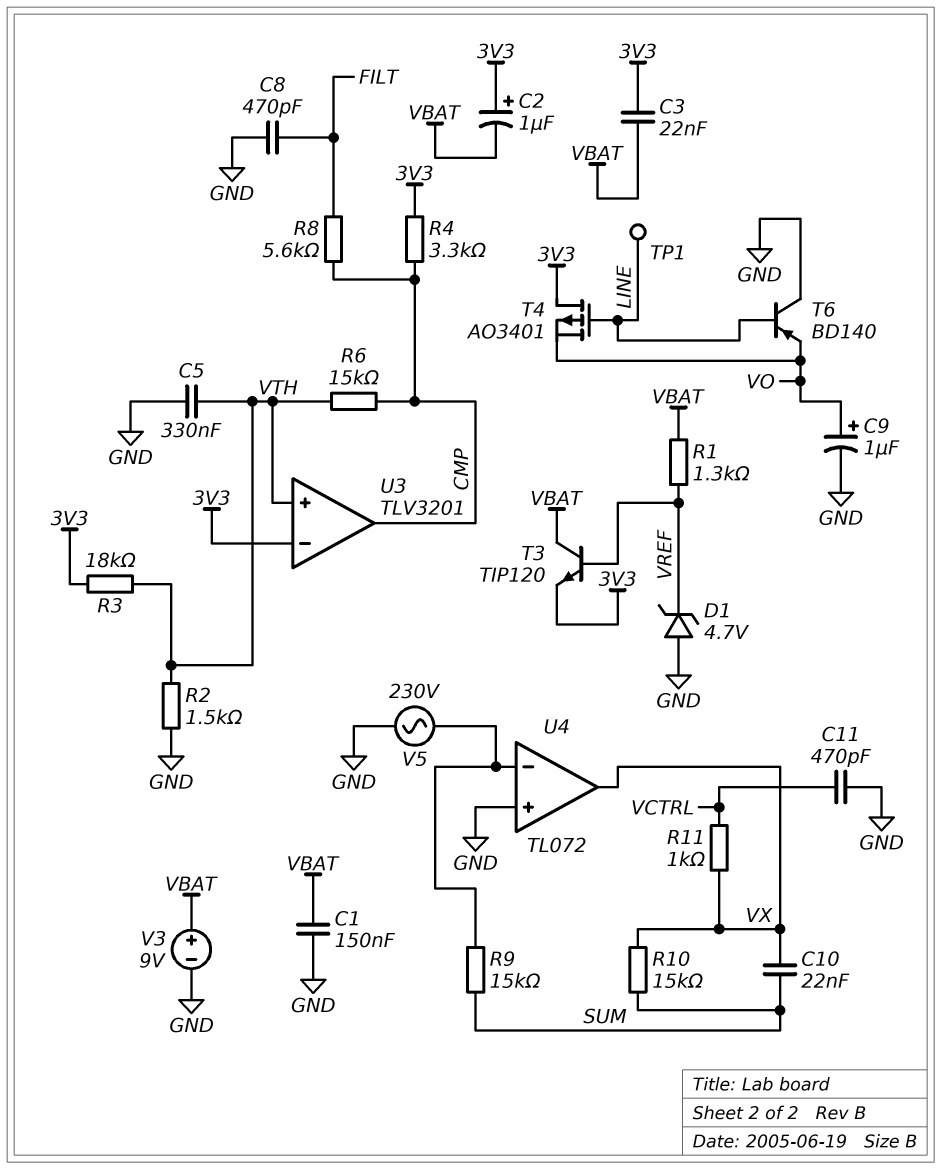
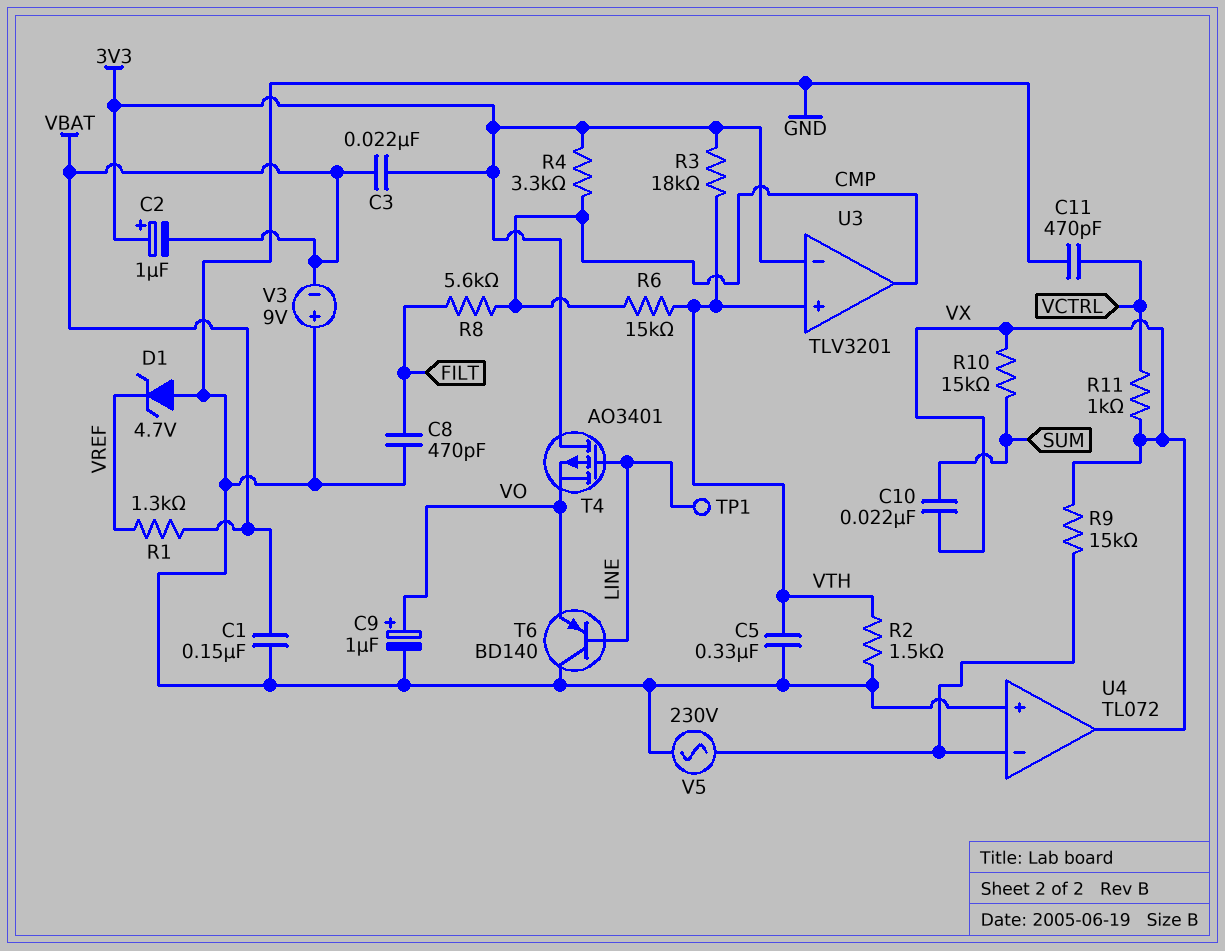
R9: 15k (SUM, U4/in-) -> 15k (U4/in-, VX)
T3: NPN TIP120 (B VREF, C VBAT, E 3V3) -> none
V3: 9V (plus VBAT, minus GND) -> 9V (plus GND, minus VBAT)

